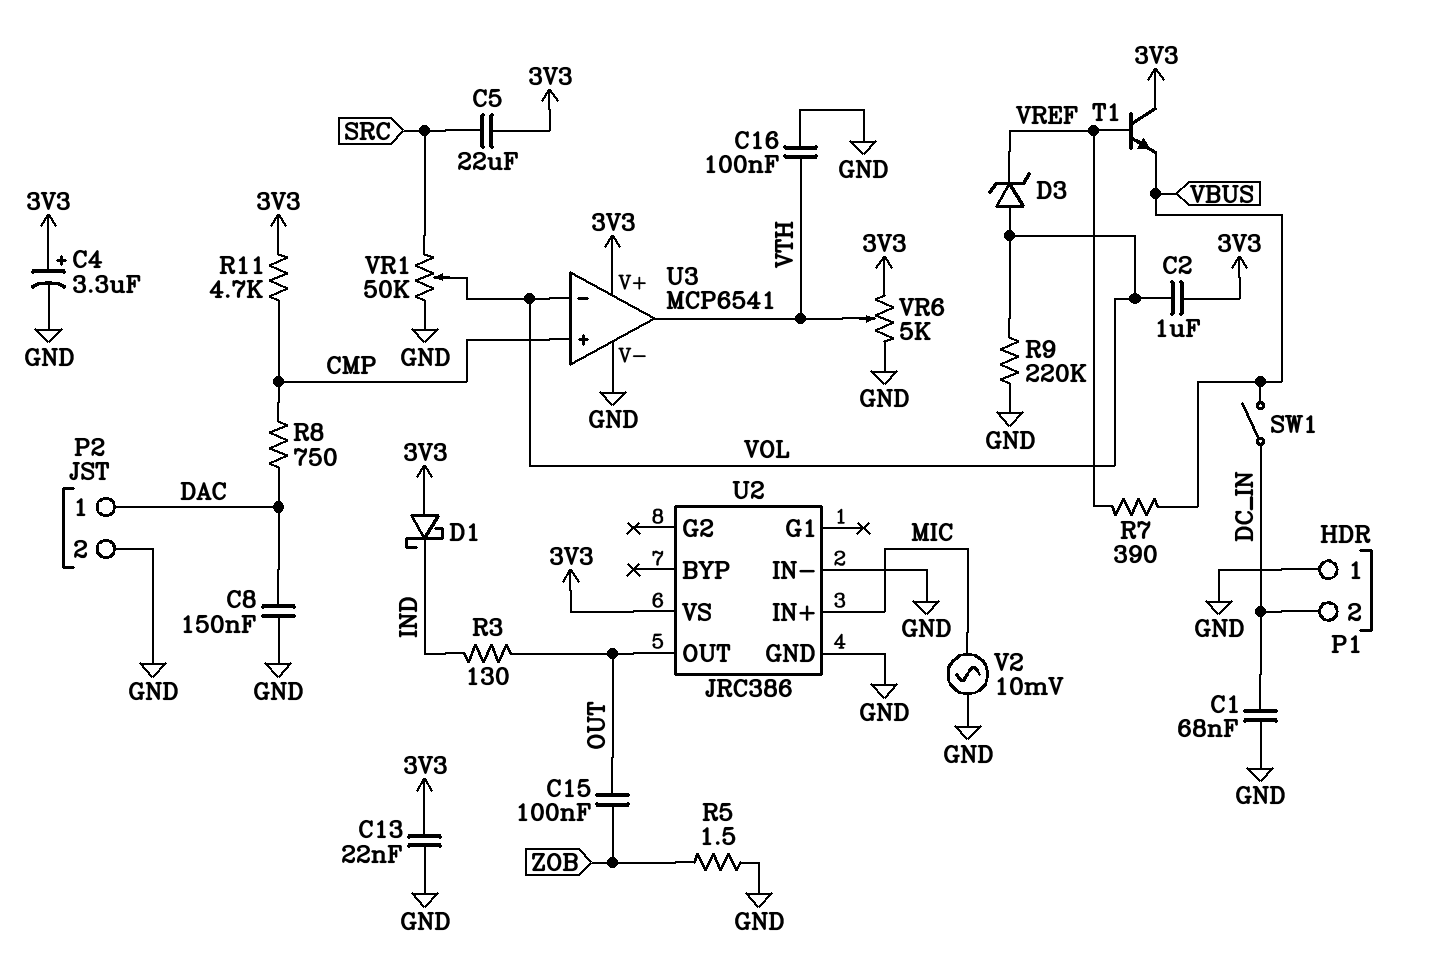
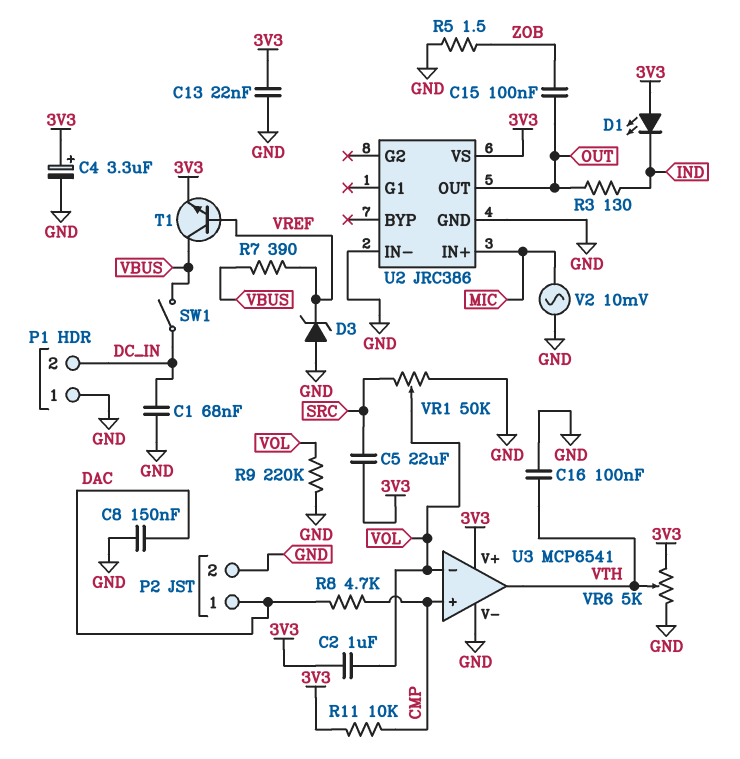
D1: schottky (A 3V3, K IND) -> LED (A 3V3, K IND)
D3: zener (A VOL, K VREF) -> zener (A GND, K VREF)
R8: 750 (CMP, DAC) -> 4.7k (CMP, DAC)
R11: 4.7k (3V3, CMP) -> 10k (3V3, CMP)
T1: NPN (B VREF, C 3V3, E VBUS) -> NPN (B VREF, C VBUS, E 3V3)

